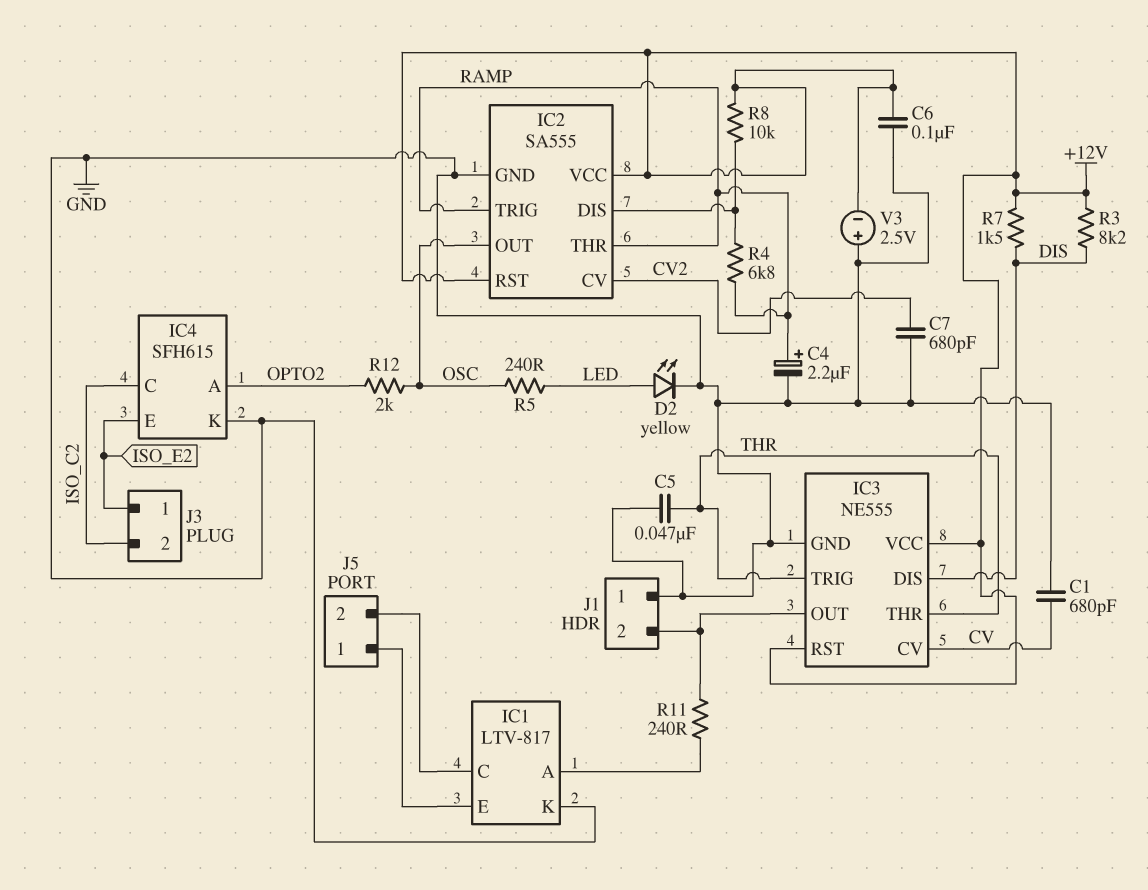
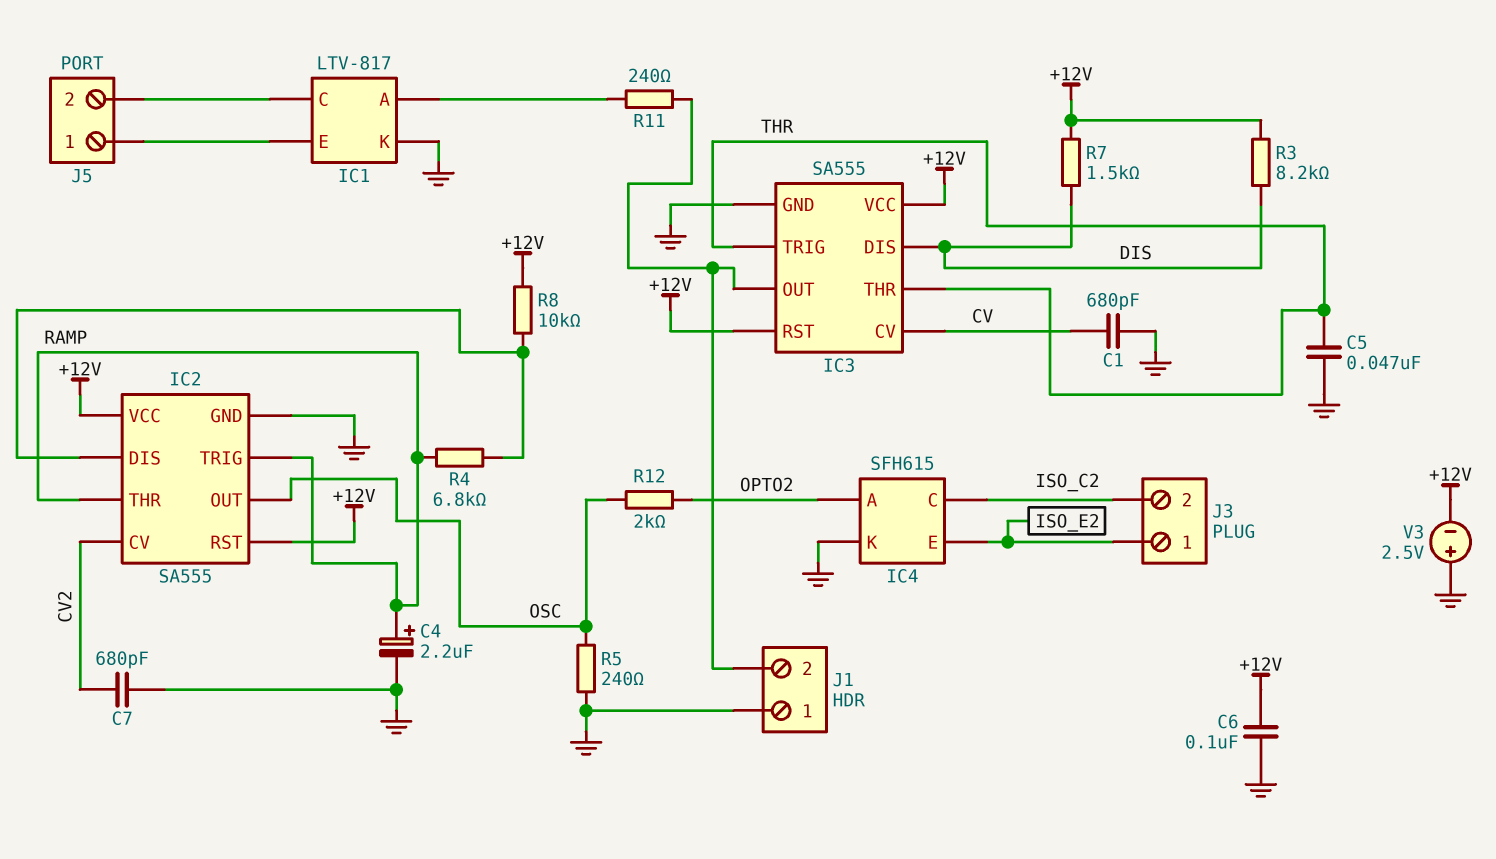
D2: LED yellow (A LED, K GND) -> none
IC3: NE555 -> SA555
R5: 240 (LED, OSC) -> 240 (GND, OSC)

